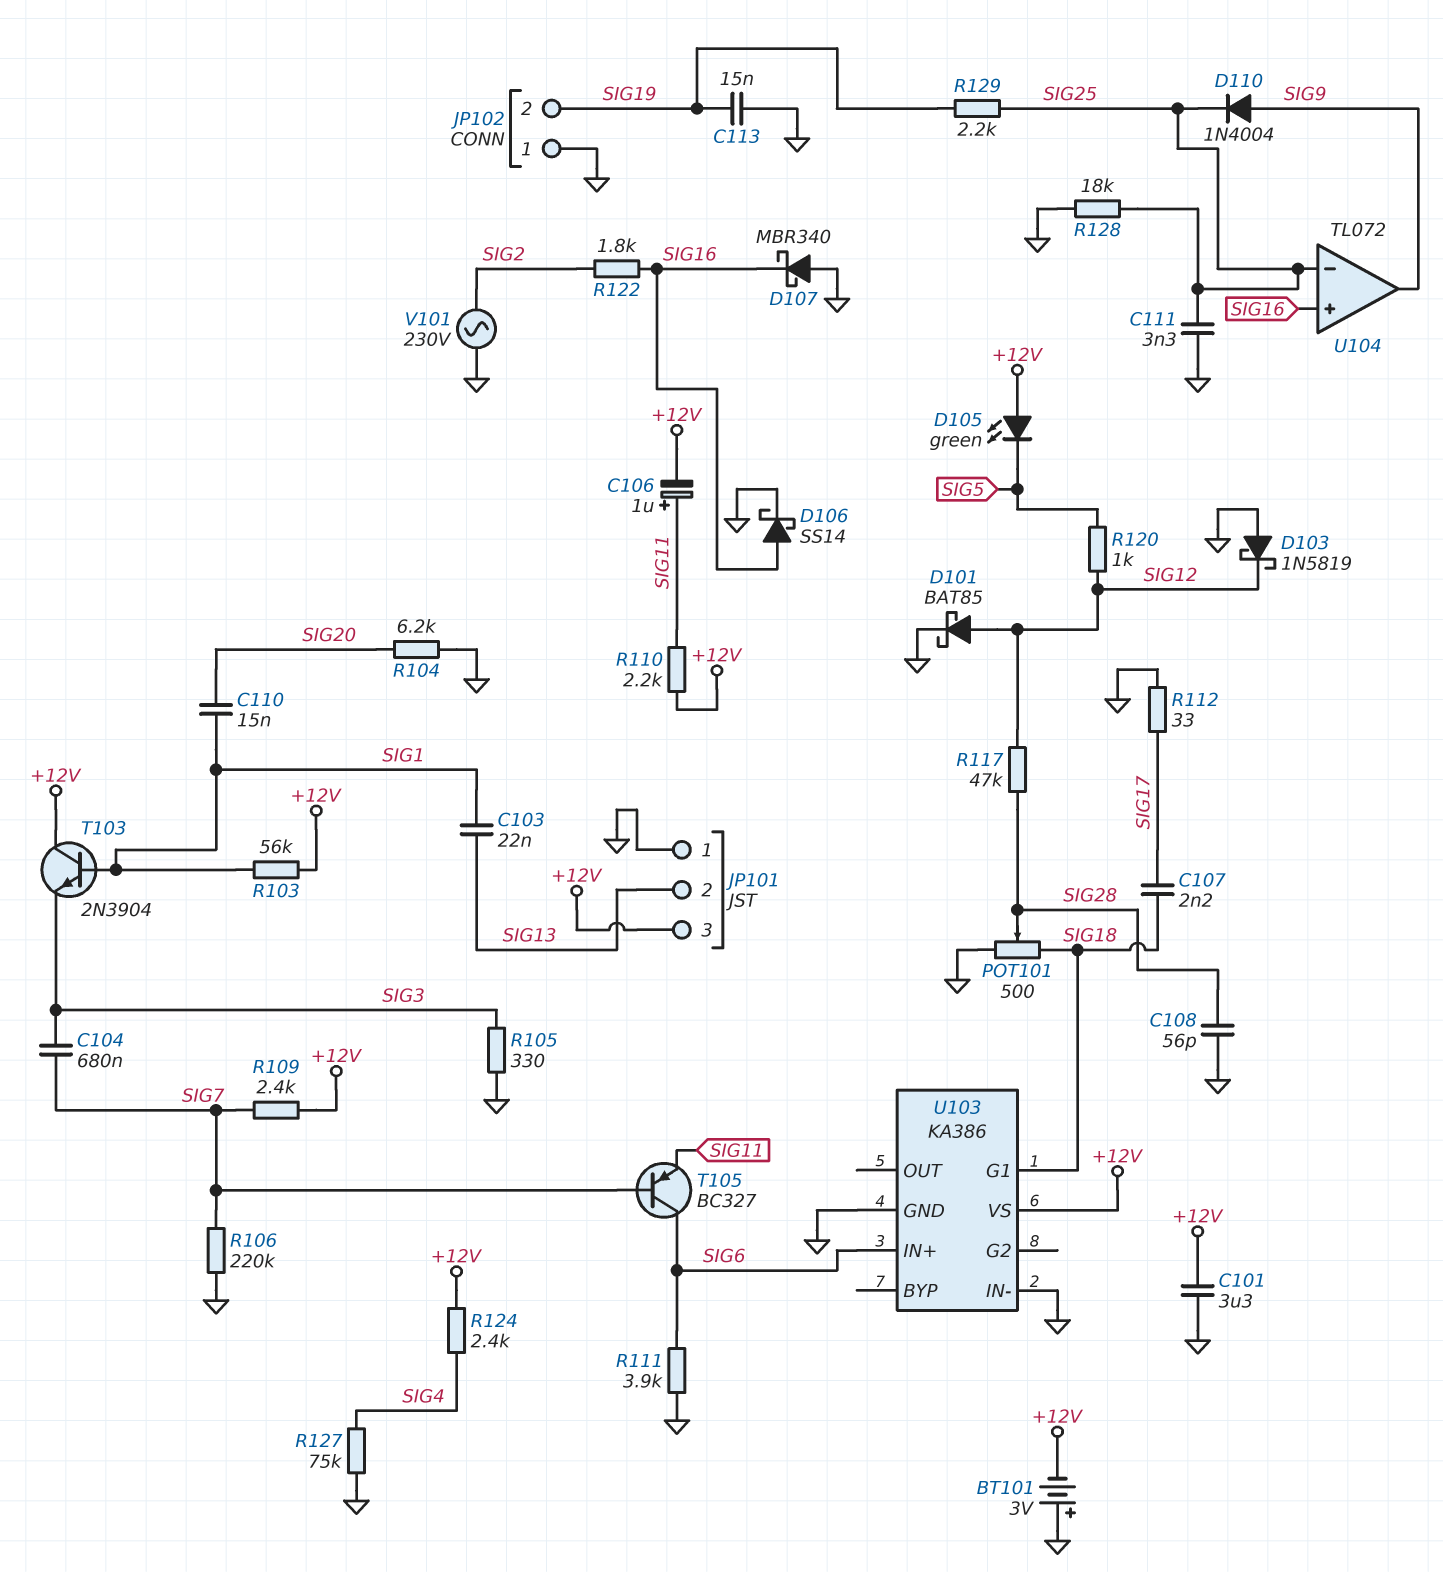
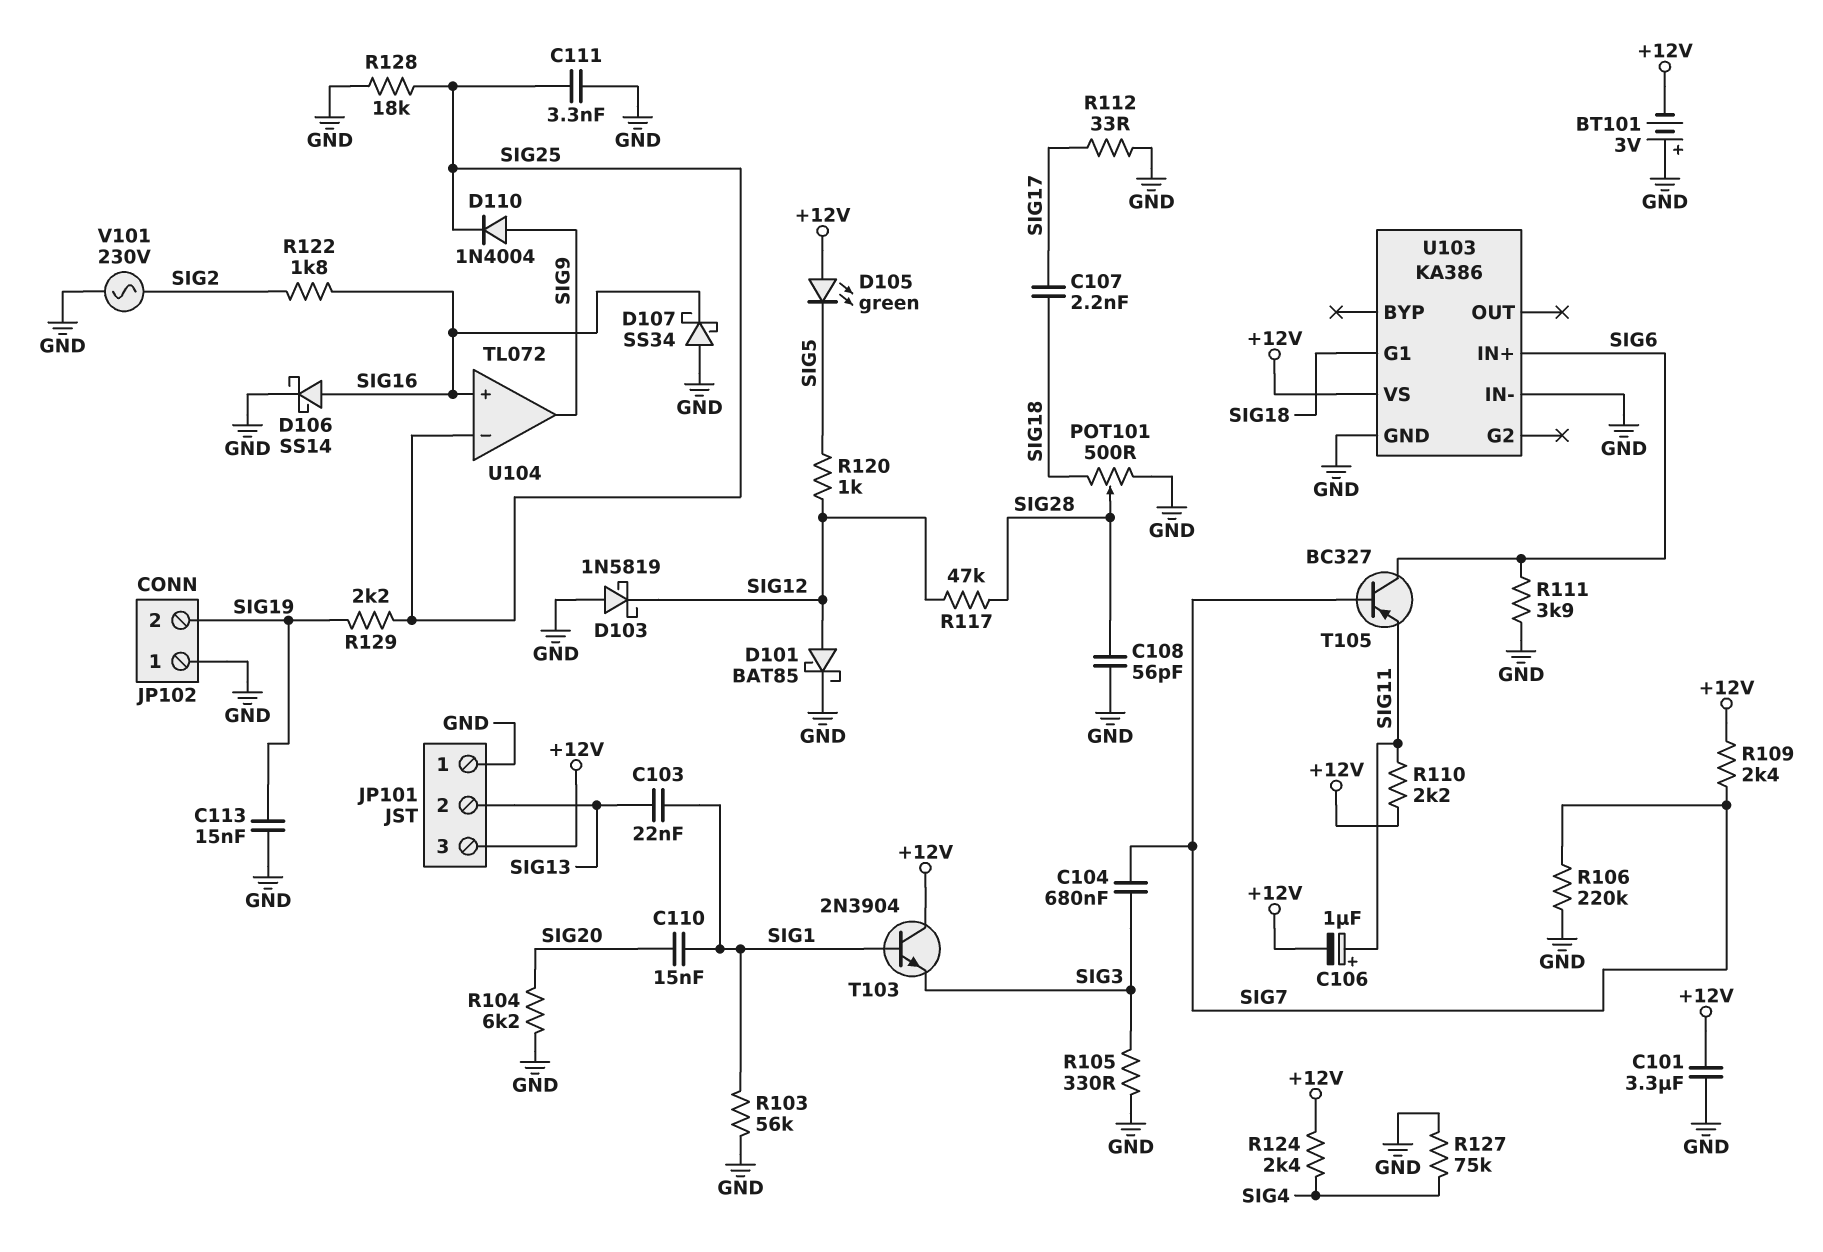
D107: schottky MBR340 (A GND, K SIG16) -> schottky SS34 (A GND, K SIG16)
R103: 56k (+12V, SIG1) -> 56k (GND, SIG1)

